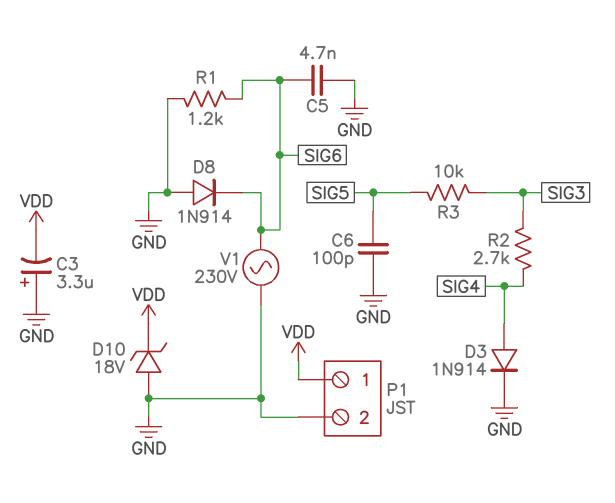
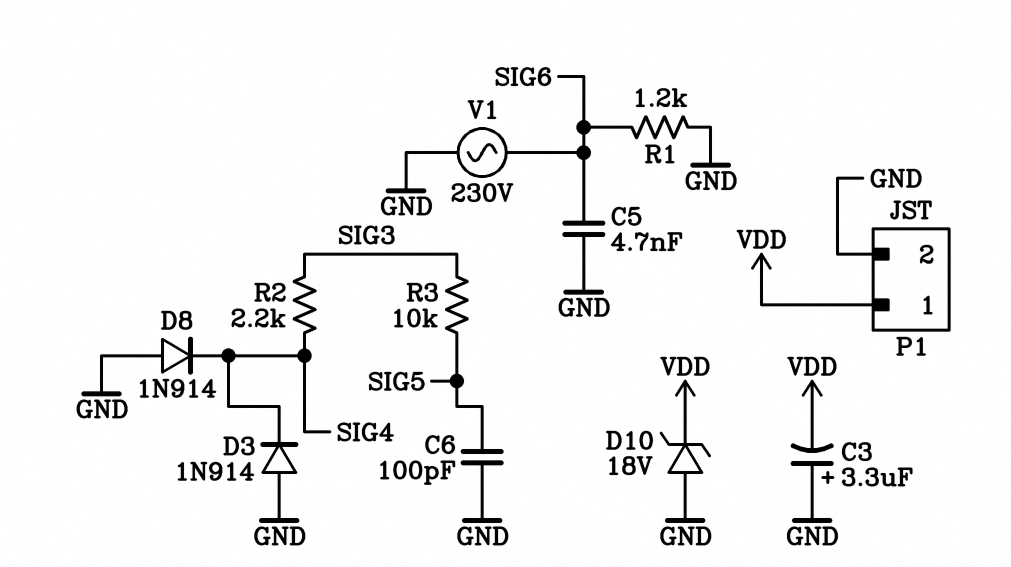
D3: diode 1N914 (A SIG4, K GND) -> diode 1N914 (A GND, K SIG4)
D8: diode 1N914 (A GND, K SIG6) -> diode 1N914 (A GND, K SIG4)
R2: 2.7k (SIG3, SIG4) -> 2.2k (SIG3, SIG4)

